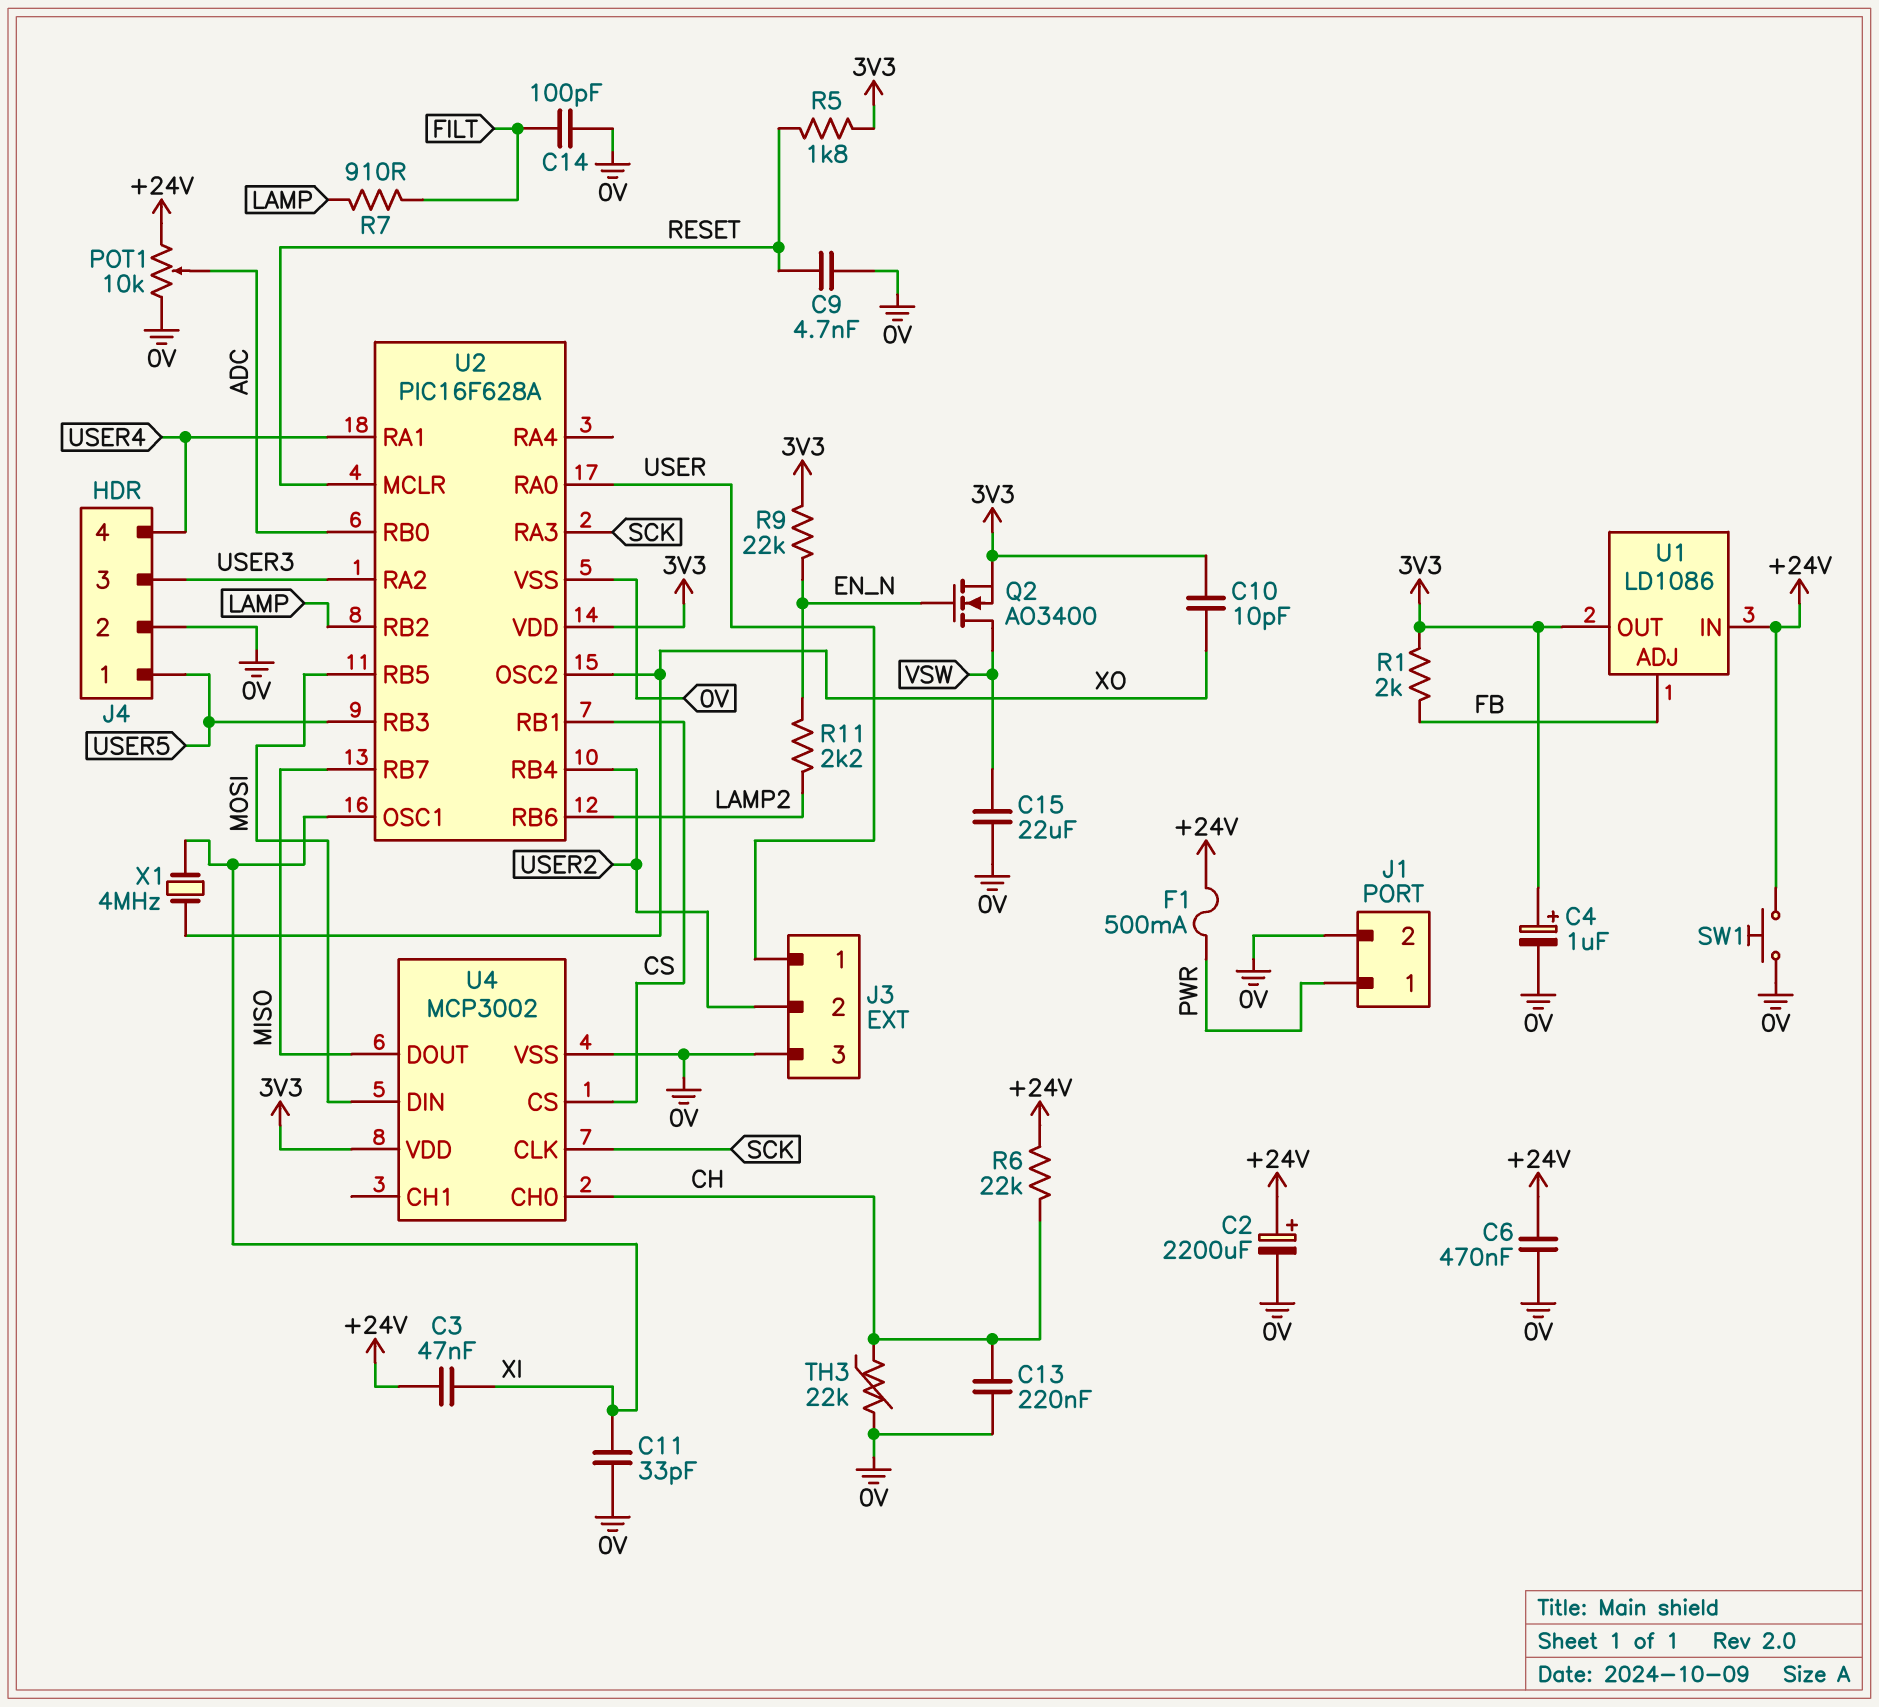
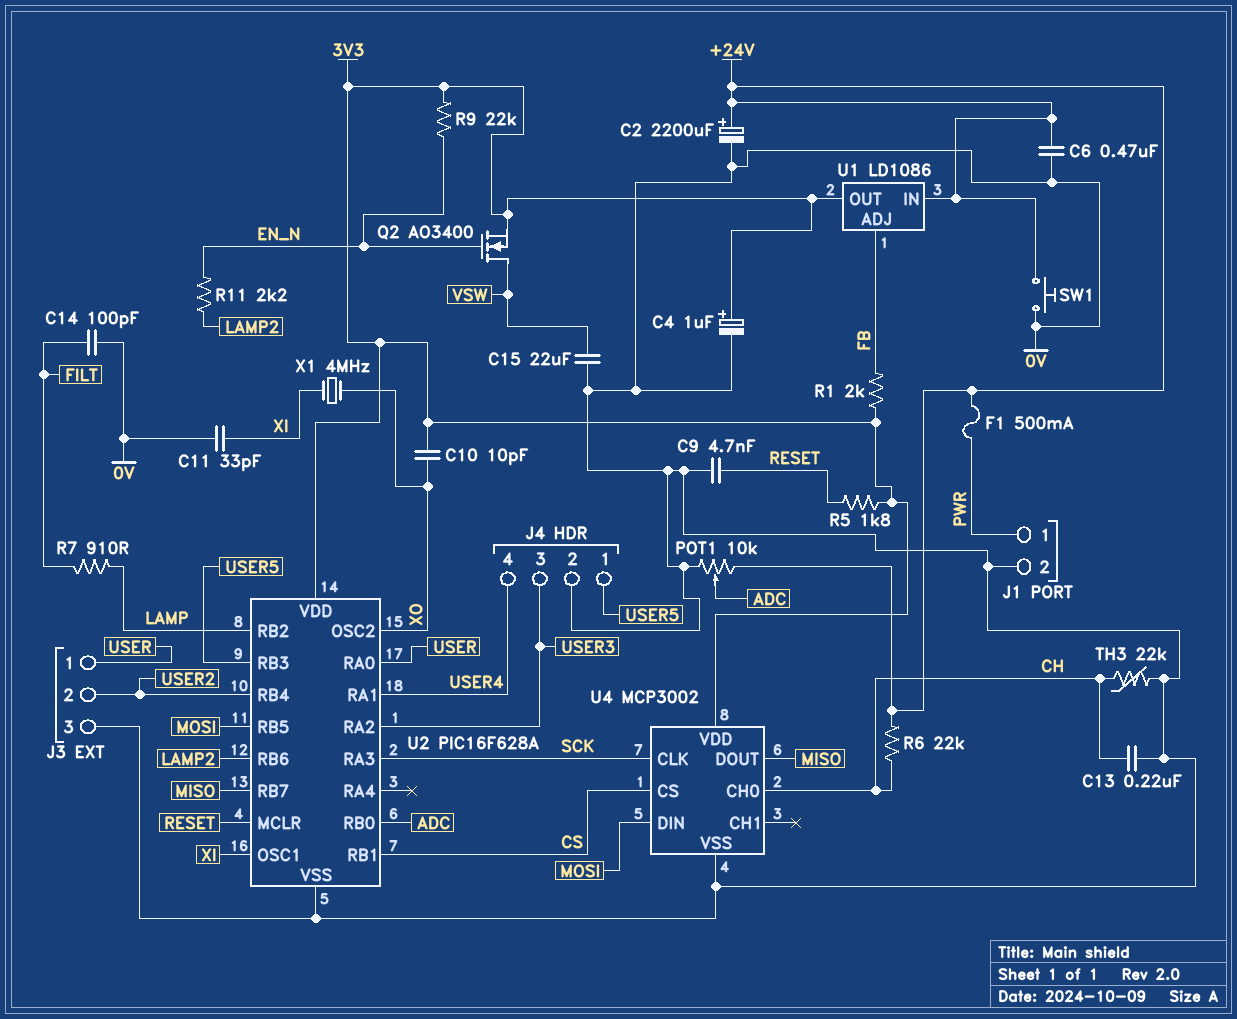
C3: 47nF (+24V, XI) -> none

